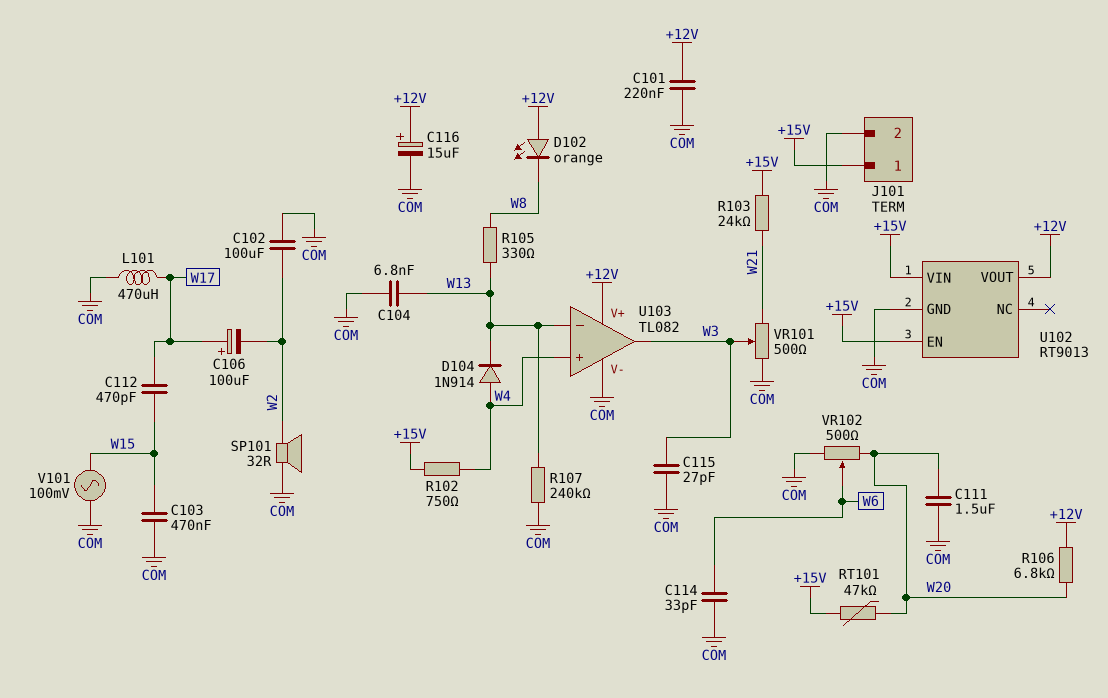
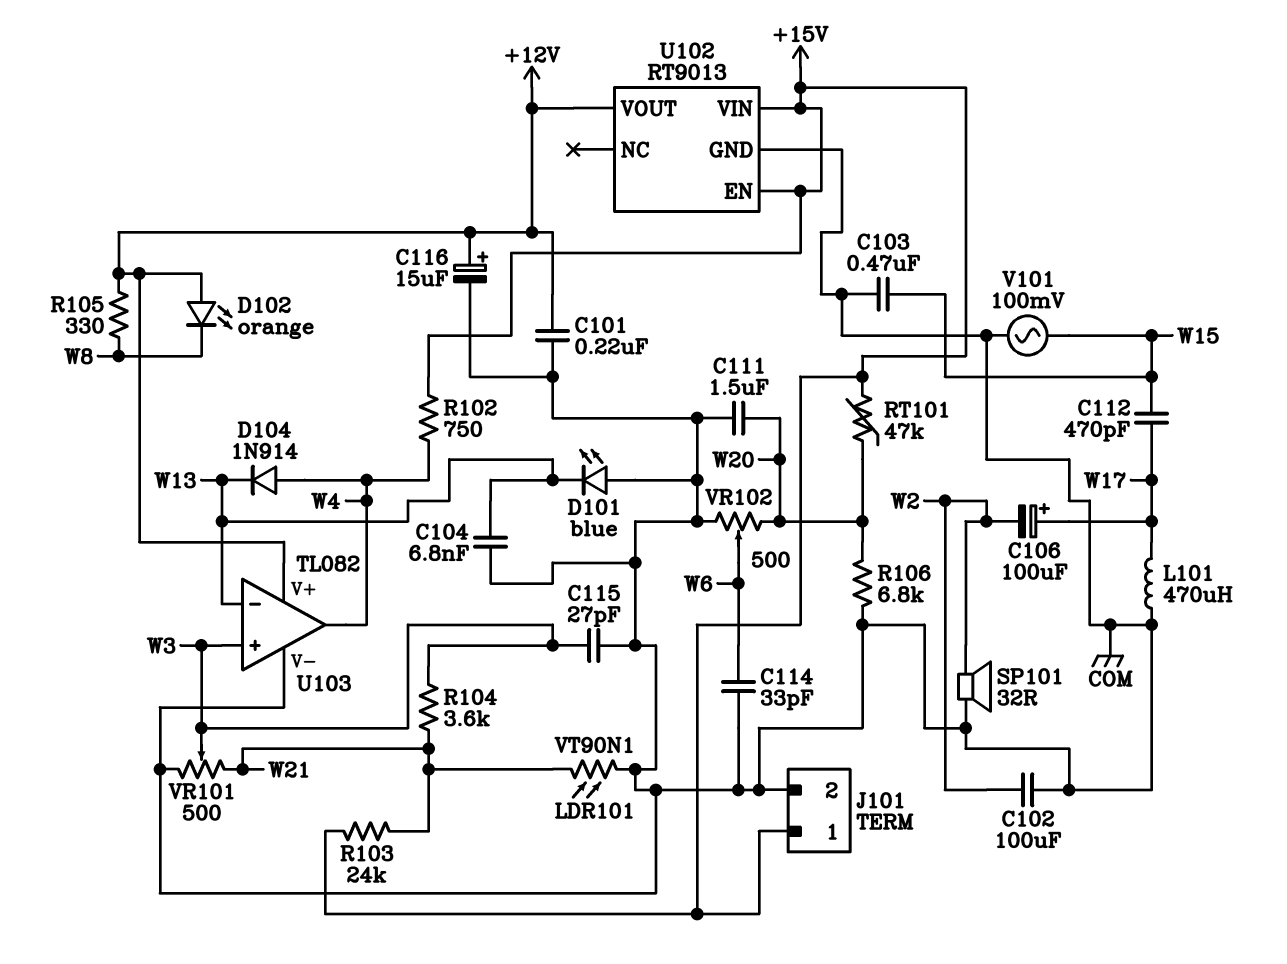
D101: none -> LED blue (A COM, K W13)
LDR101: none -> VT90N1 (COM, W21)
R104: none -> 3.6k (W3, W21)
R105: 330 (W8, W13) -> 330 (+12V, W8)
R106: 6.8k (+12V, W20) -> 6.8k (COM, W20)
R107: 240k (COM, W13) -> none
U103 pin in+: W4 -> W3
U103 pin out: W3 -> W4

